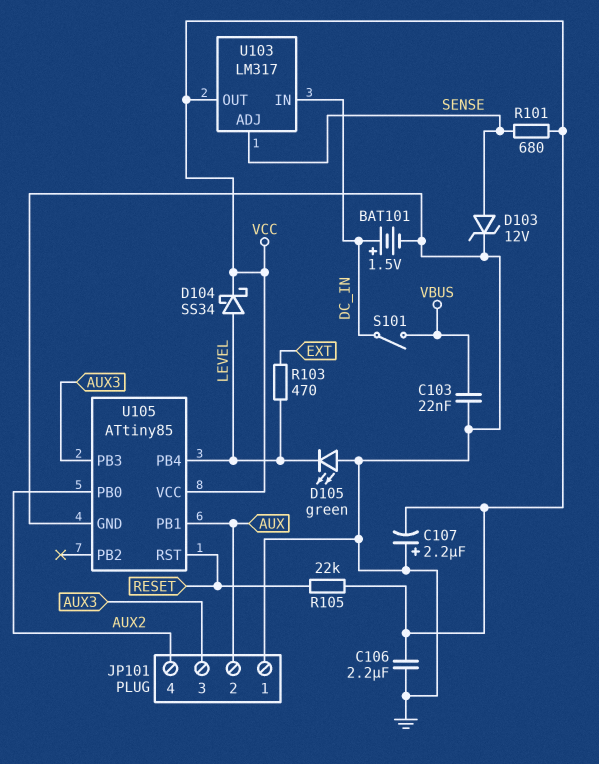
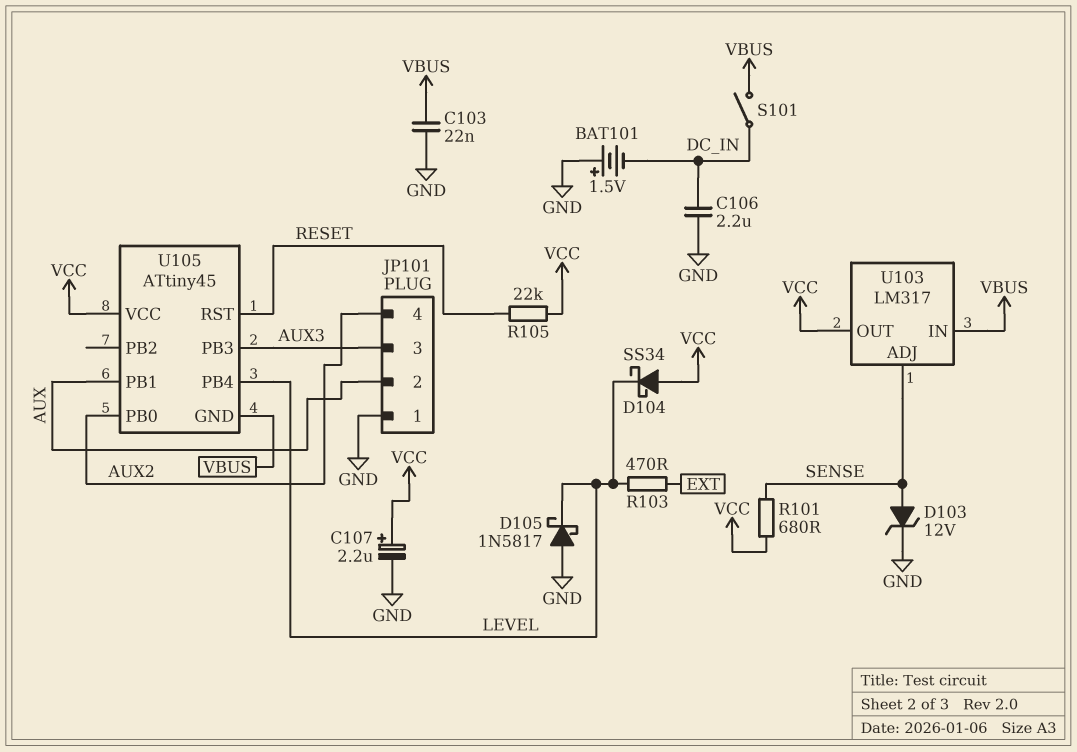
BAT101: 1.5V (plus DC_IN, minus GND) -> 1.5V (plus GND, minus DC_IN)
C106: 2.2uF (GND, VCC) -> 2.2uF (DC_IN, GND)
C107: 2.2uF (plus GND, minus VCC) -> 2.2uF (plus VCC, minus GND)
D104: schottky SS34 (A LEVEL, K VCC) -> schottky SS34 (A VCC, K LEVEL)
D105: LED green (A GND, K LEVEL) -> schottky 1N5817 (A GND, K LEVEL)
U103 pin IN: DC_IN -> VBUS
U105: ATtiny85 -> ATtiny45
U105 pin GND: GND -> VBUS

